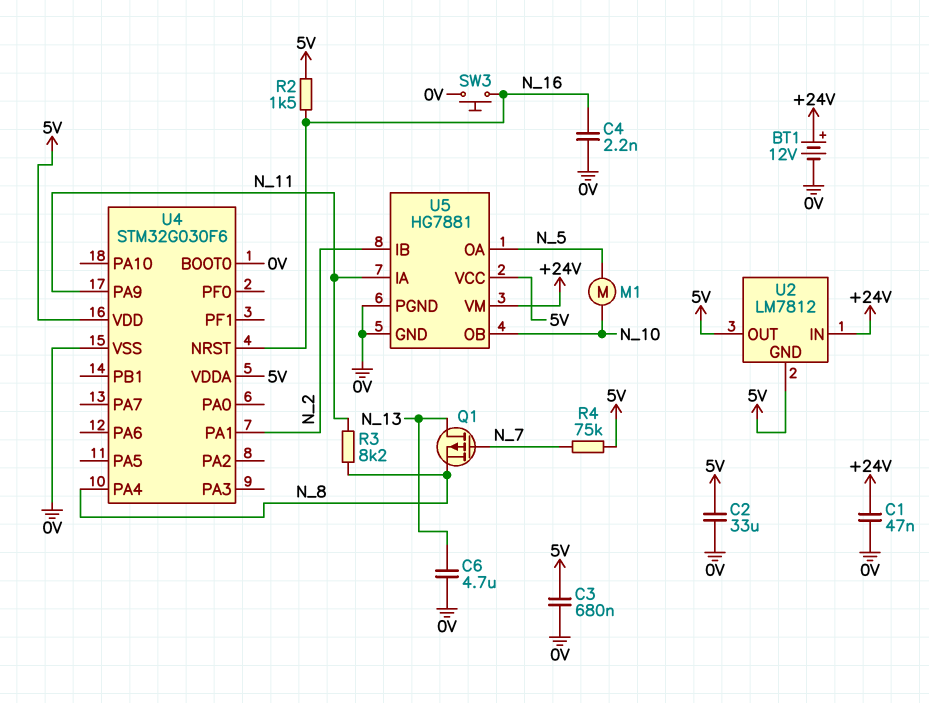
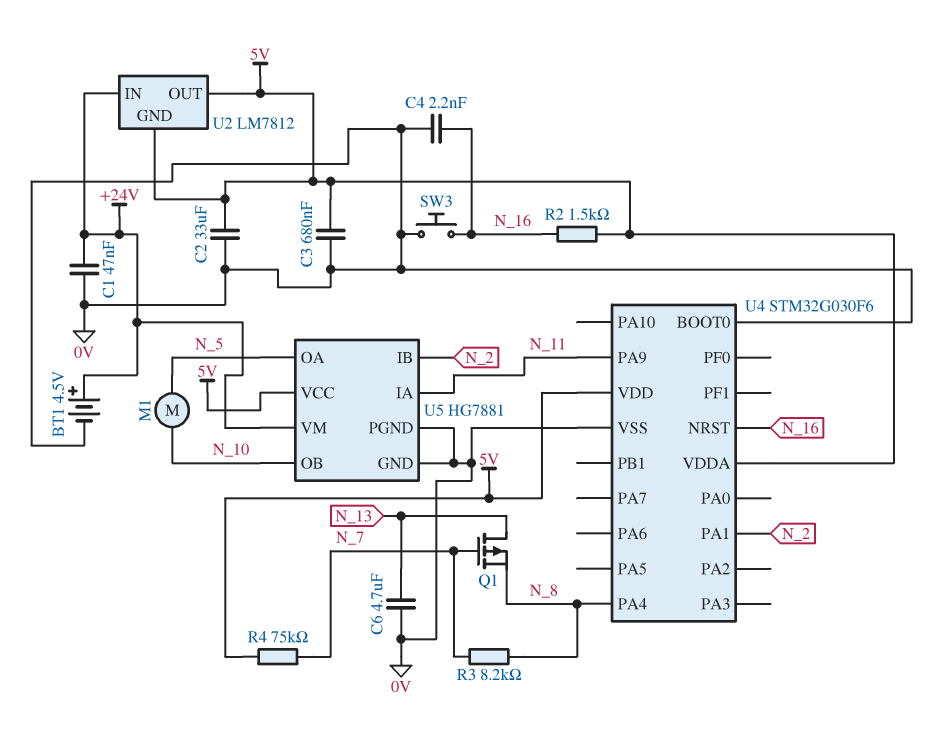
BT1: 12V (plus +24V, minus 0V) -> 4.5V (plus +24V, minus 0V)
R3: 8.2k (N_8, N_11) -> 8.2k (N_7, N_8)

